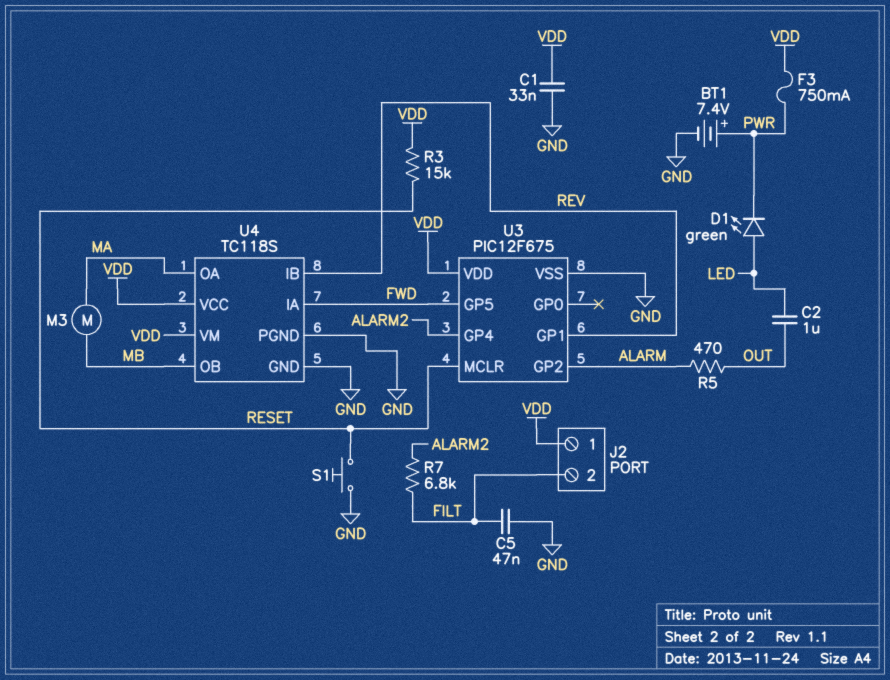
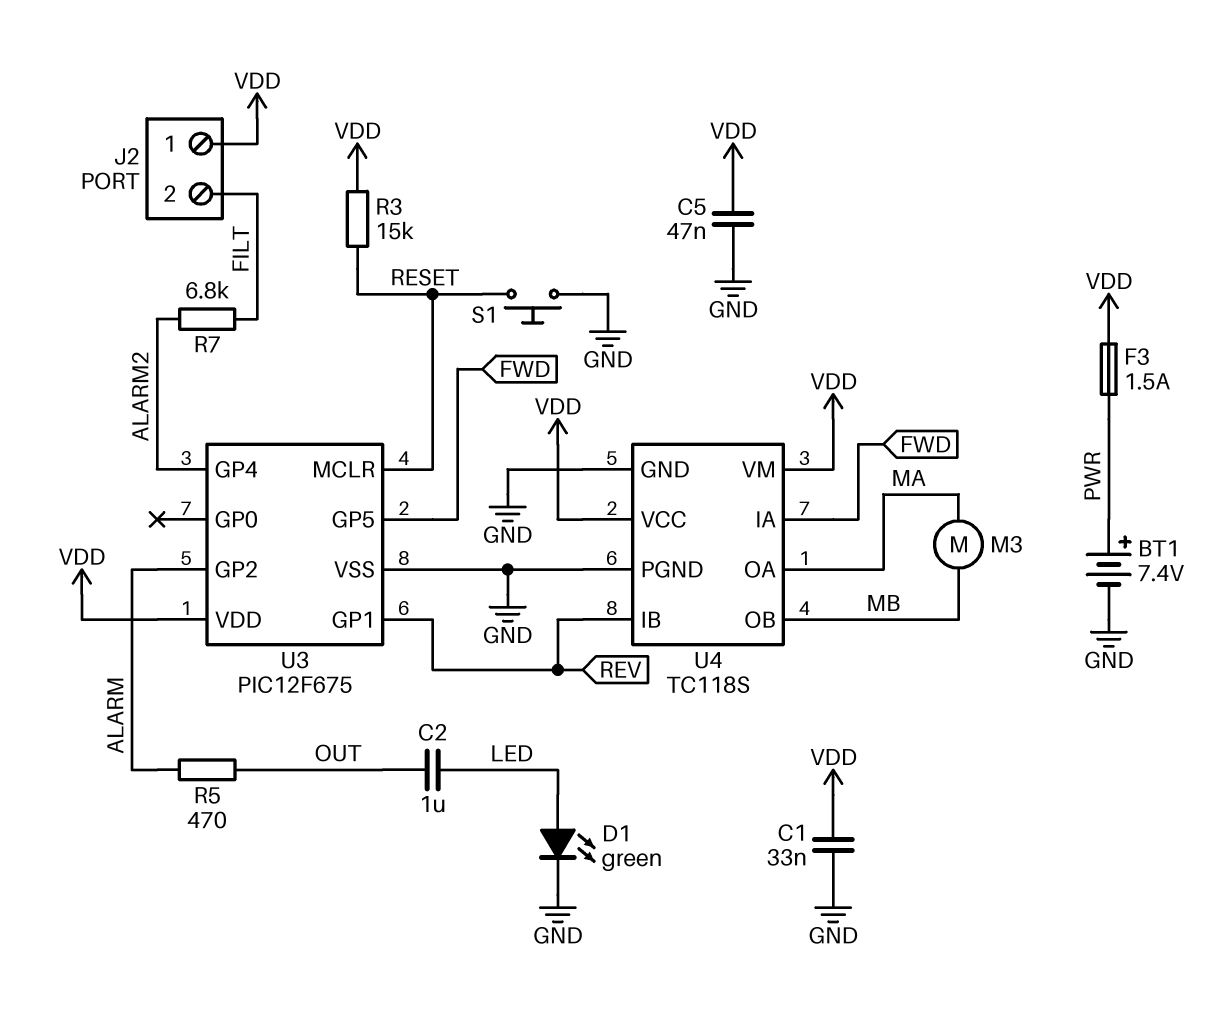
C5: 47nF (FILT, GND) -> 47nF (GND, VDD)
D1: LED green (A LED, K PWR) -> LED green (A LED, K GND)
F3: 750mA (PWR, VDD) -> 1.5A (PWR, VDD)

